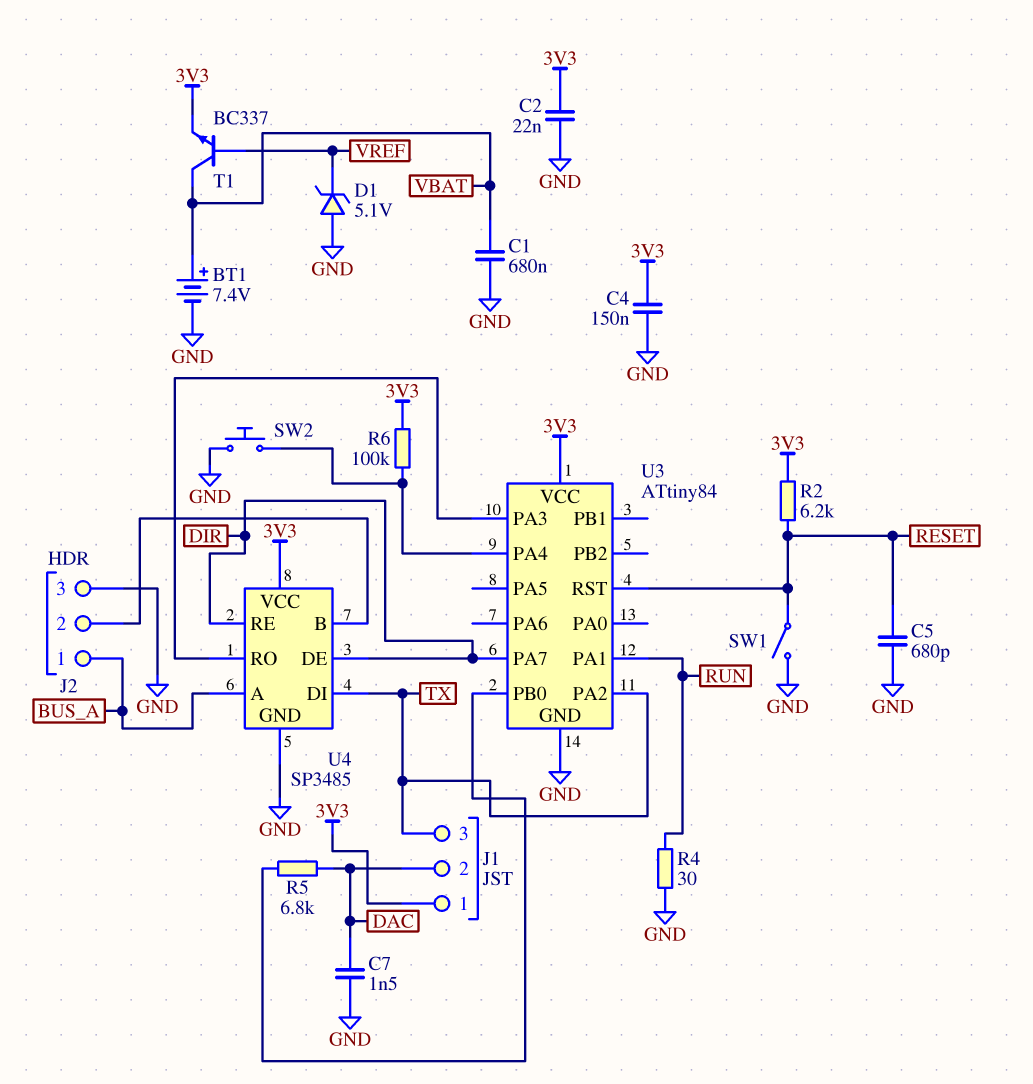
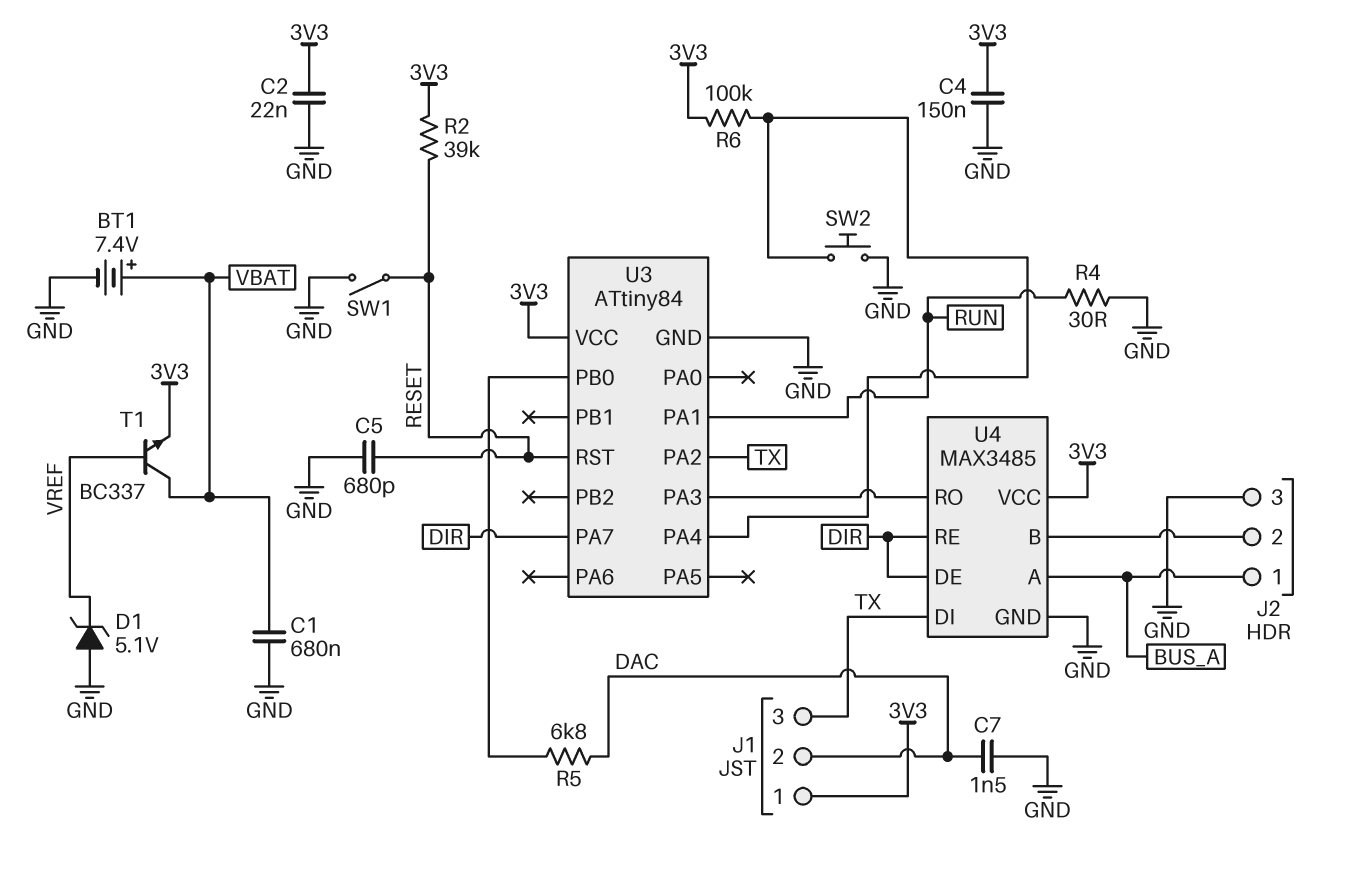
R2: 6.2k (3V3, RESET) -> 39k (3V3, RESET)
U4: SP3485 -> MAX3485

